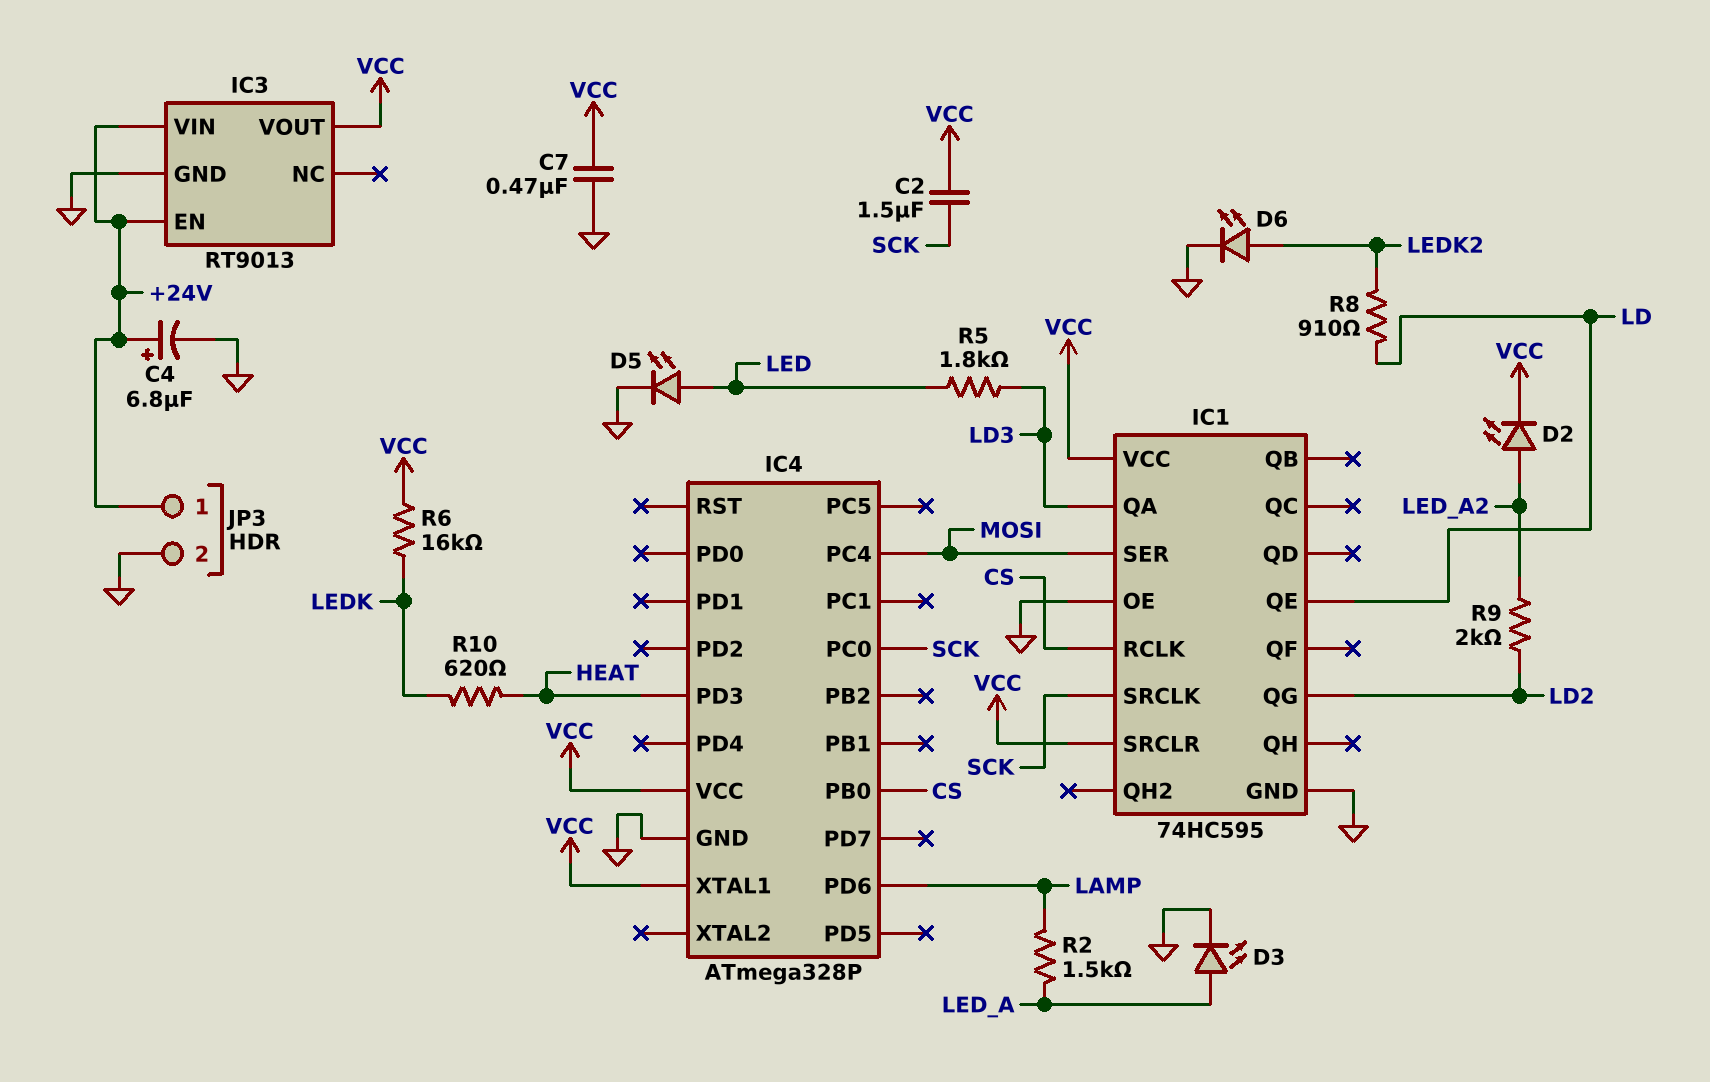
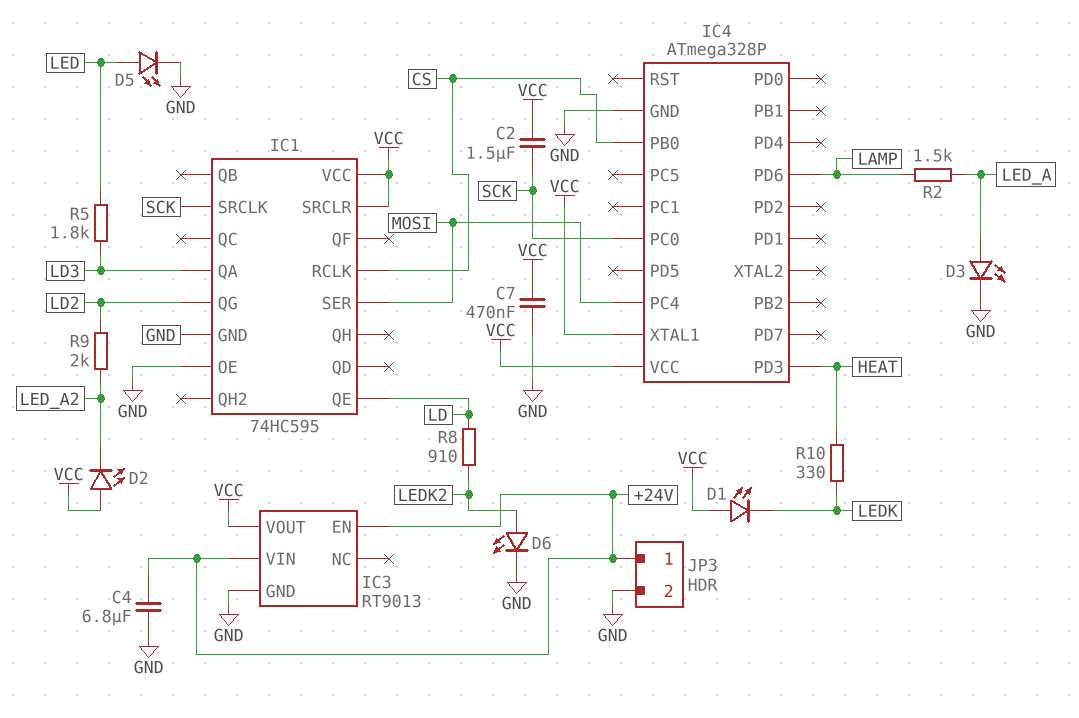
C4: 6.8uF (plus +24V, minus GND) -> 6.8uF (+24V, GND)
D1: none -> LED (A VCC, K LEDK)
D2: LED (A LED_A2, K VCC) -> LED (A VCC, K LED_A2)
R6: 16k (LEDK, VCC) -> none
R10: 620 (HEAT, LEDK) -> 330 (HEAT, LEDK)

